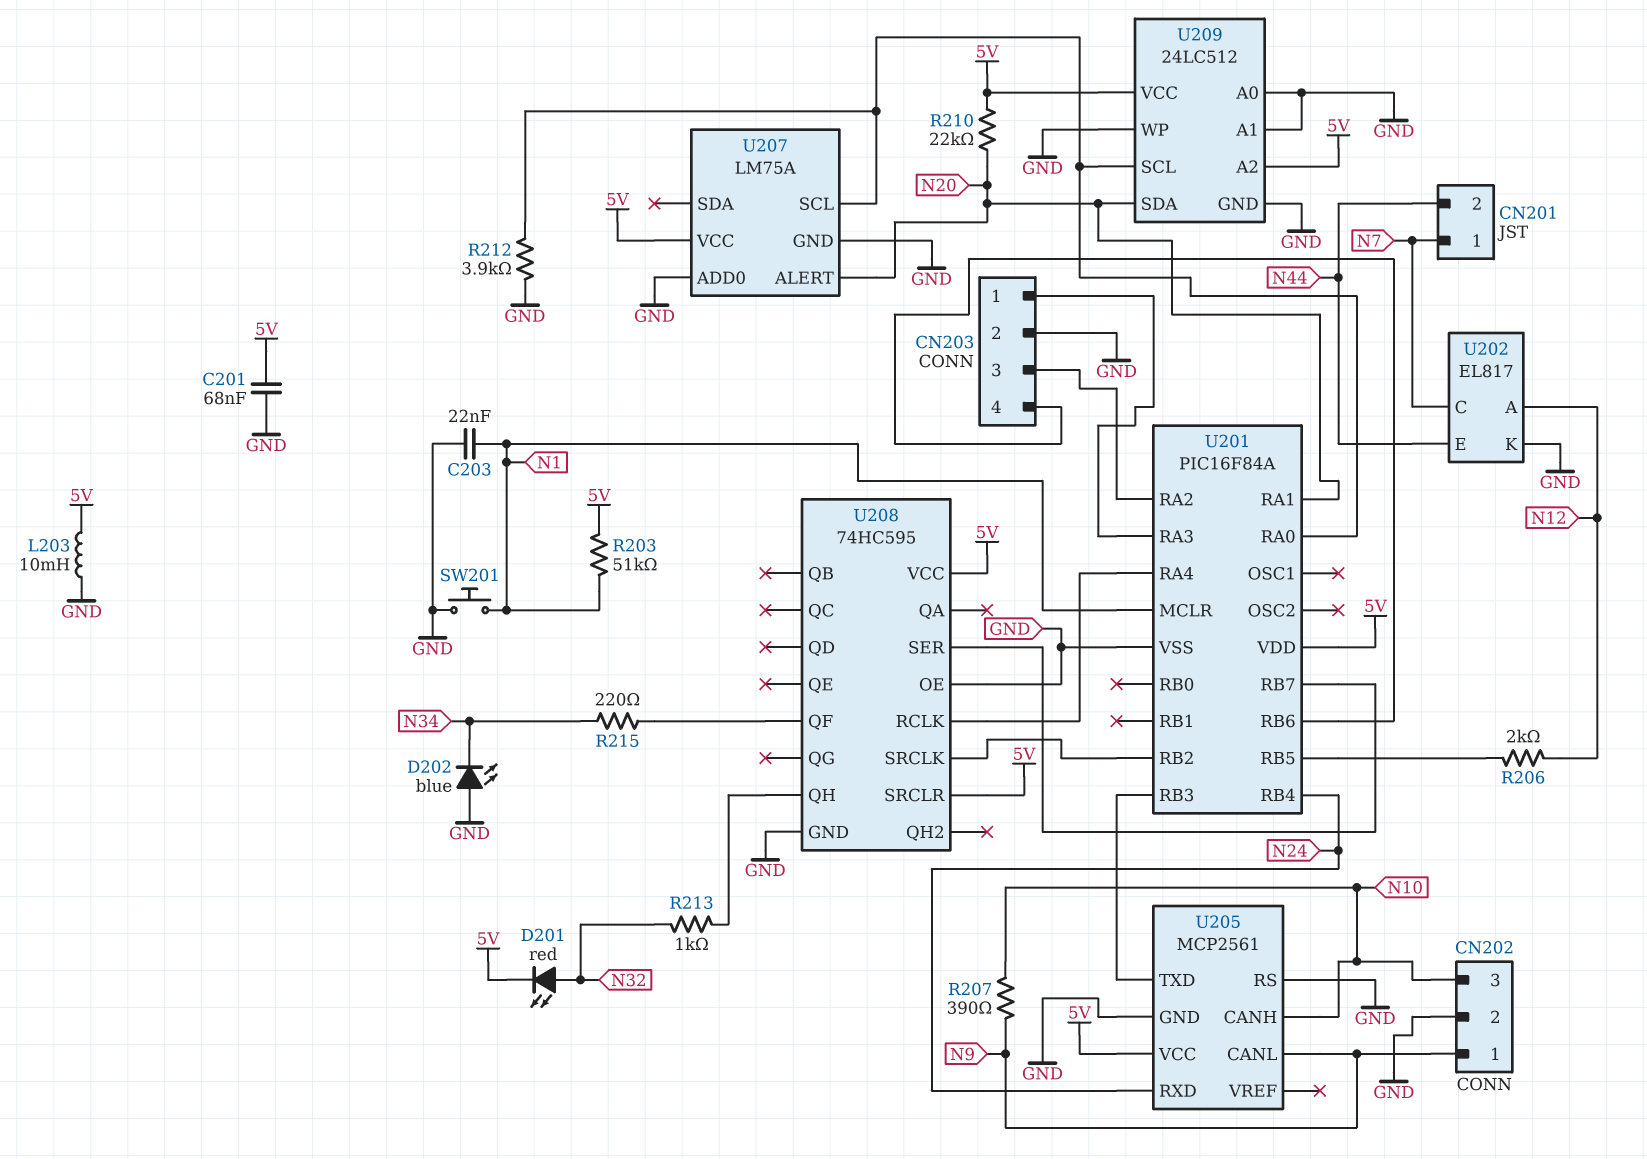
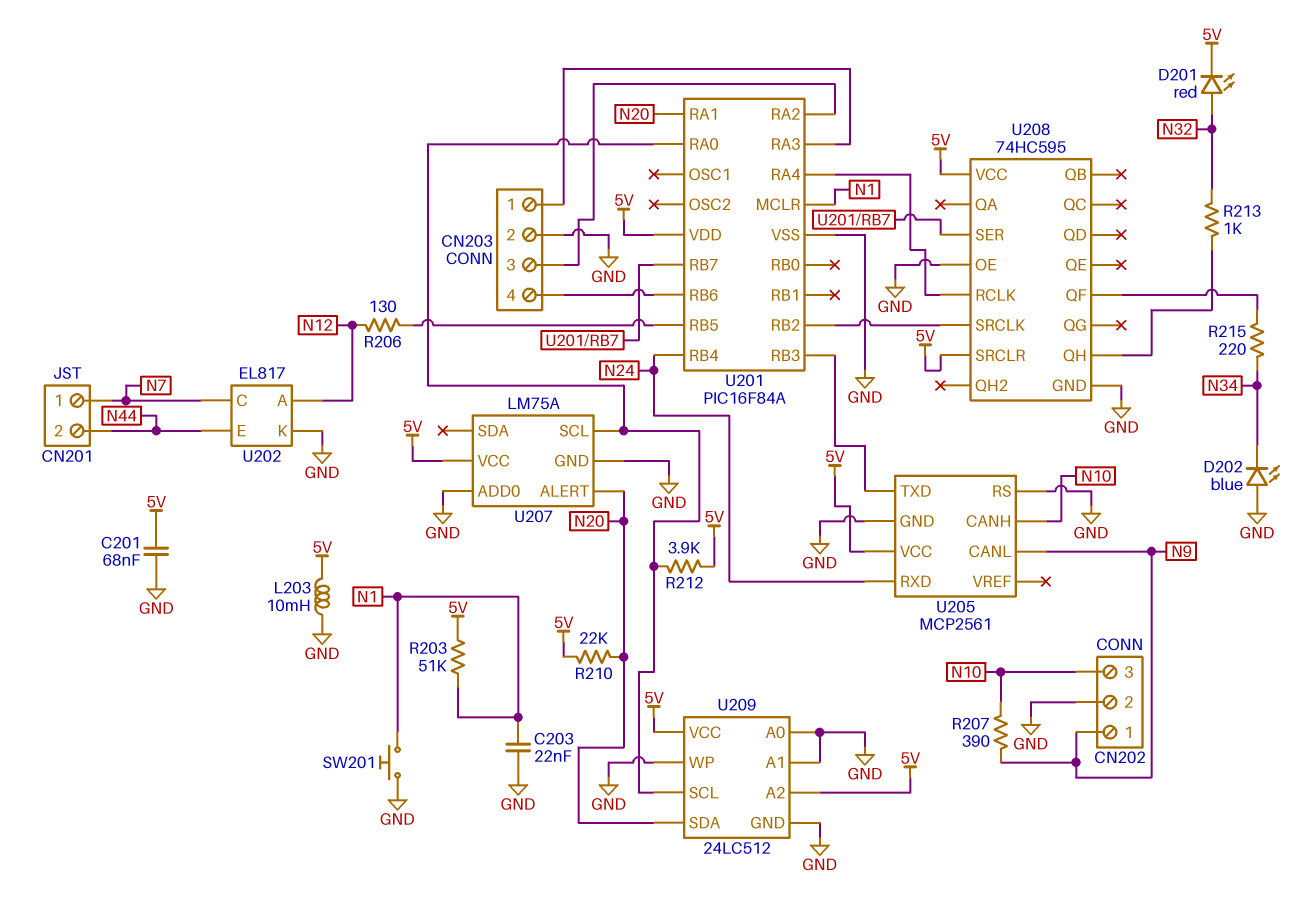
R206: 2k (N12, U201/RB5) -> 130 (N12, U201/RB5)
R212: 3.9k (GND, U201/RA0) -> 3.9k (5V, U201/RA0)

